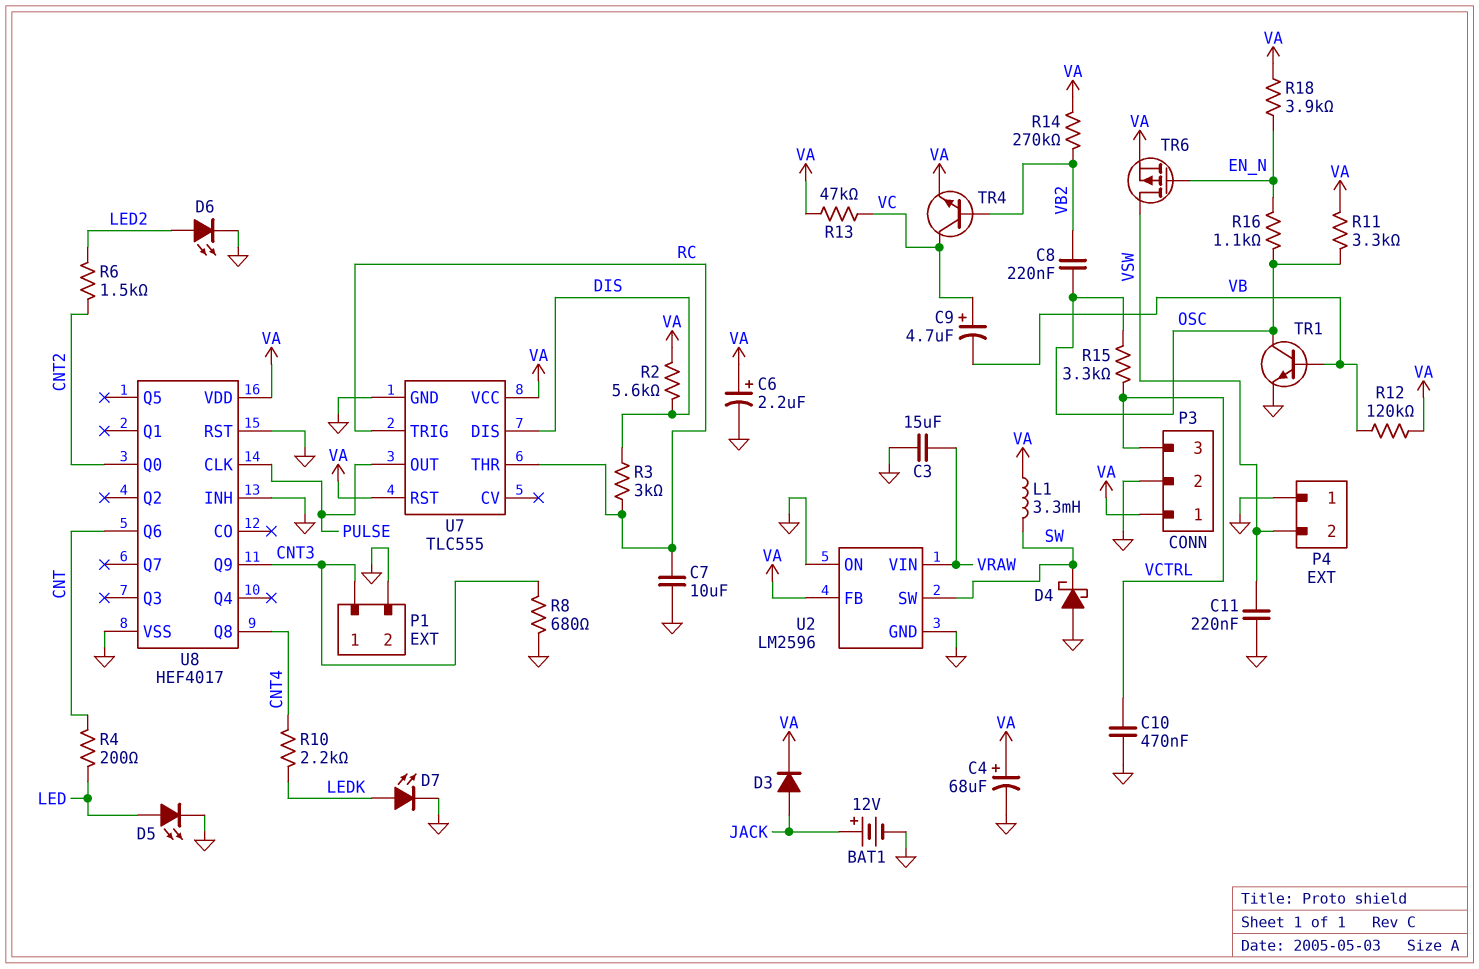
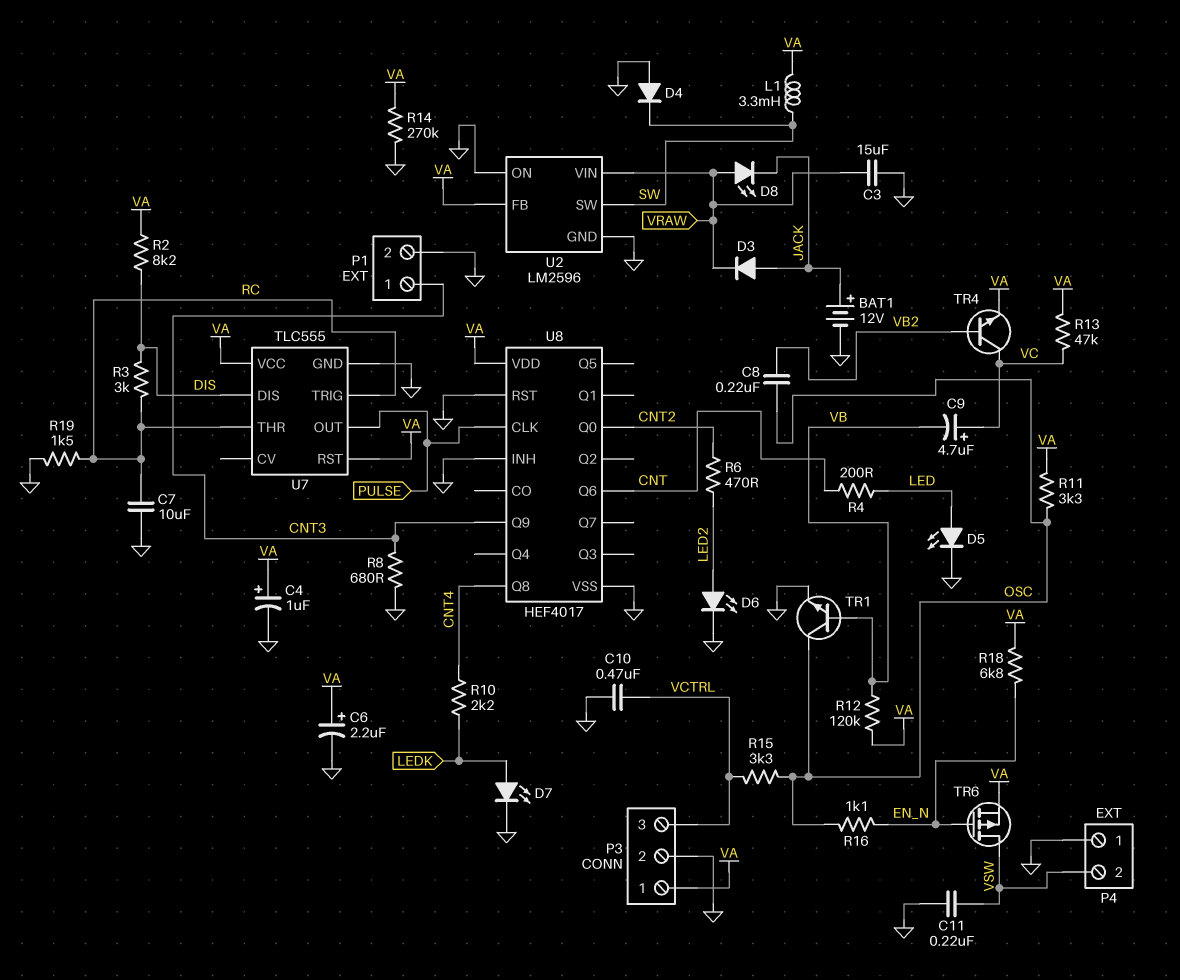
C4: 68uF (plus VA, minus GND) -> 1uF (plus VA, minus GND)
D3: diode (A JACK, K VA) -> diode (A JACK, K VRAW)
D4: schottky (A GND, K SW) -> diode (A GND, K SW)
D8: none -> LED (A VRAW, K JACK)
R2: 5.6k (DIS, VA) -> 8.2k (DIS, VA)
R6: 1.5k (CNT2, LED2) -> 470 (CNT2, LED2)
R14: 270k (VA, VB2) -> 270k (GND, VA)
R18: 3.9k (EN_N, VA) -> 6.8k (EN_N, VA)
R19: none -> 1.5k (GND, RC)

